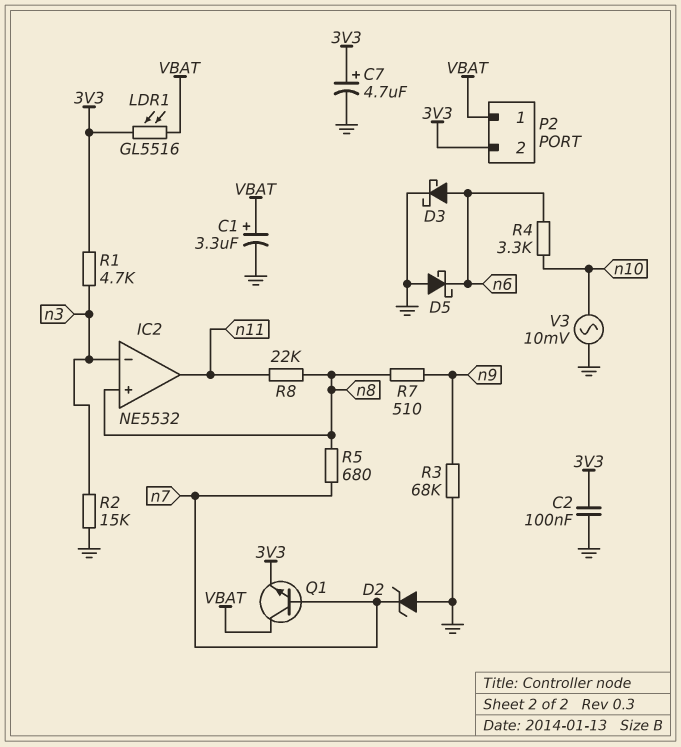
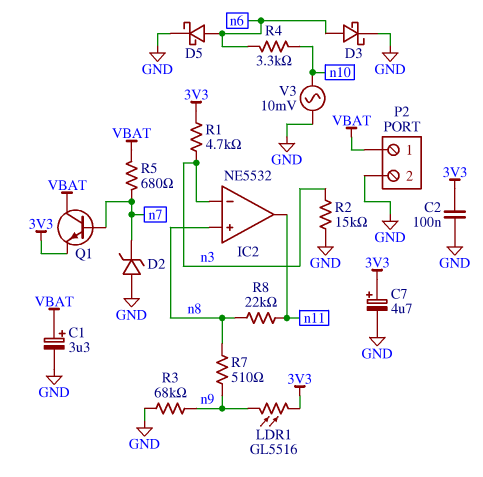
D5: schottky (A GND, K n6) -> schottky (A n6, K GND)
LDR1: GL5516 (3V3, VBAT) -> GL5516 (3V3, n9)
P2 pin 2: 3V3 -> GND
R5: 680 (n7, n8) -> 680 (VBAT, n7)

